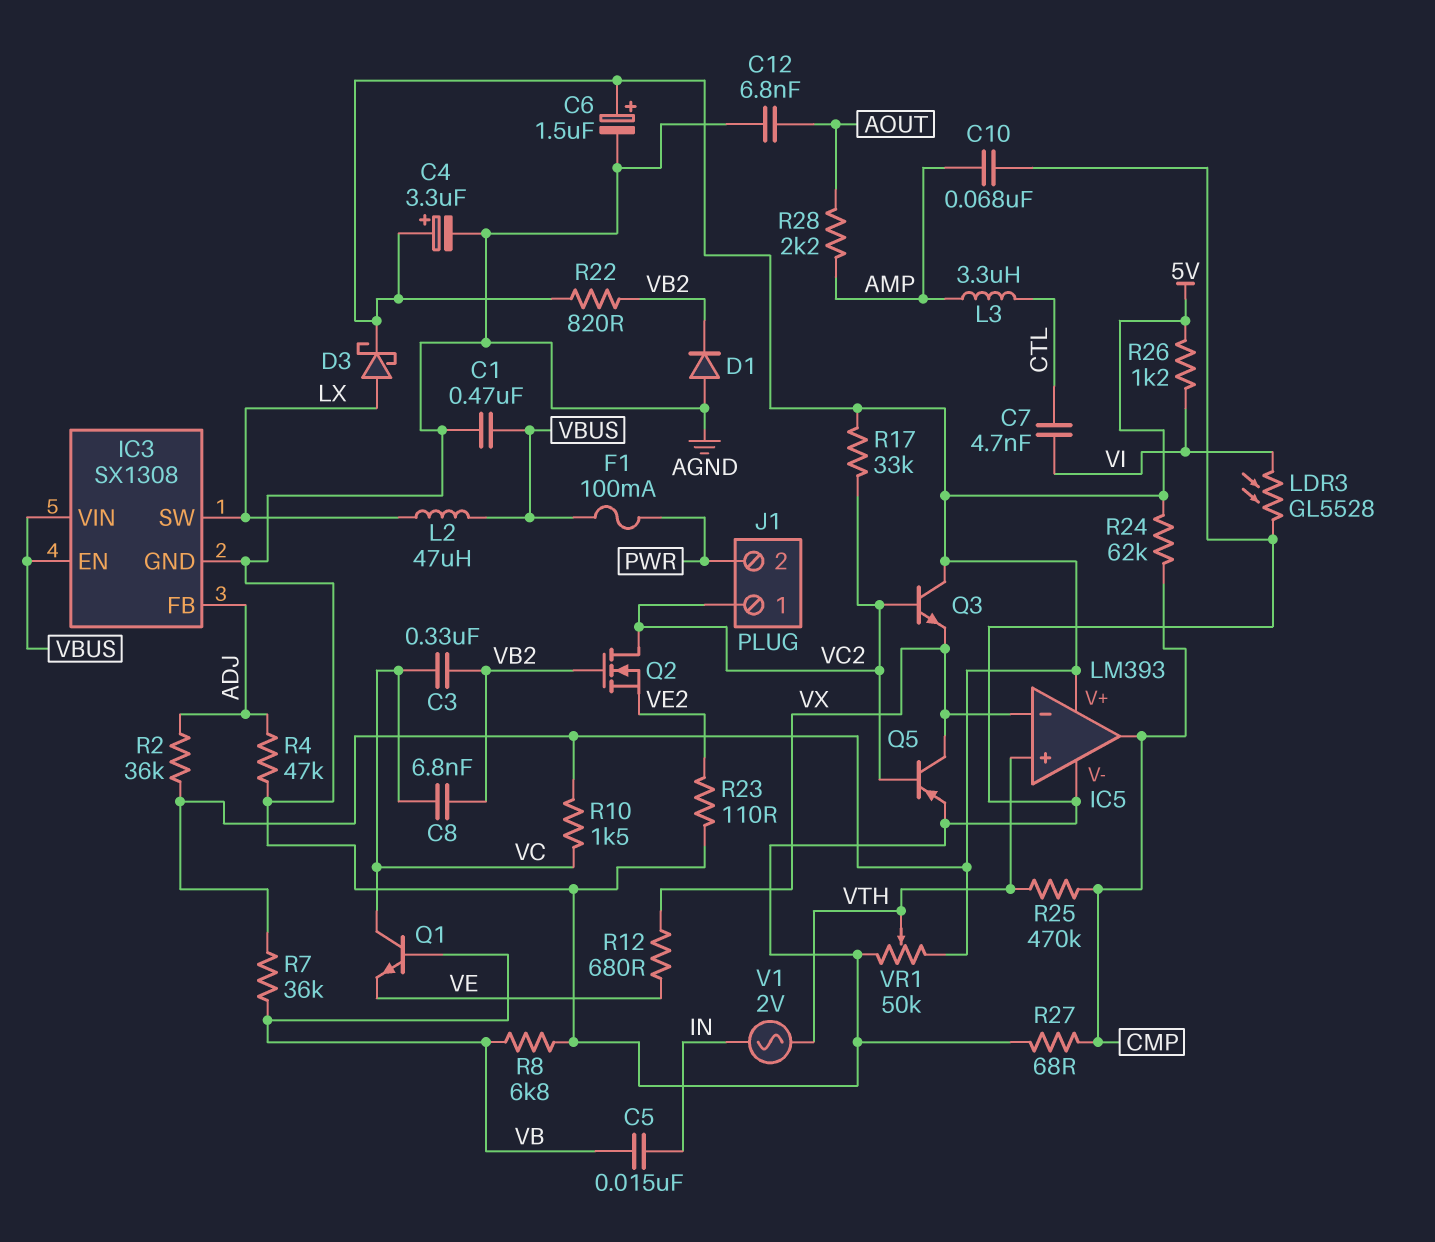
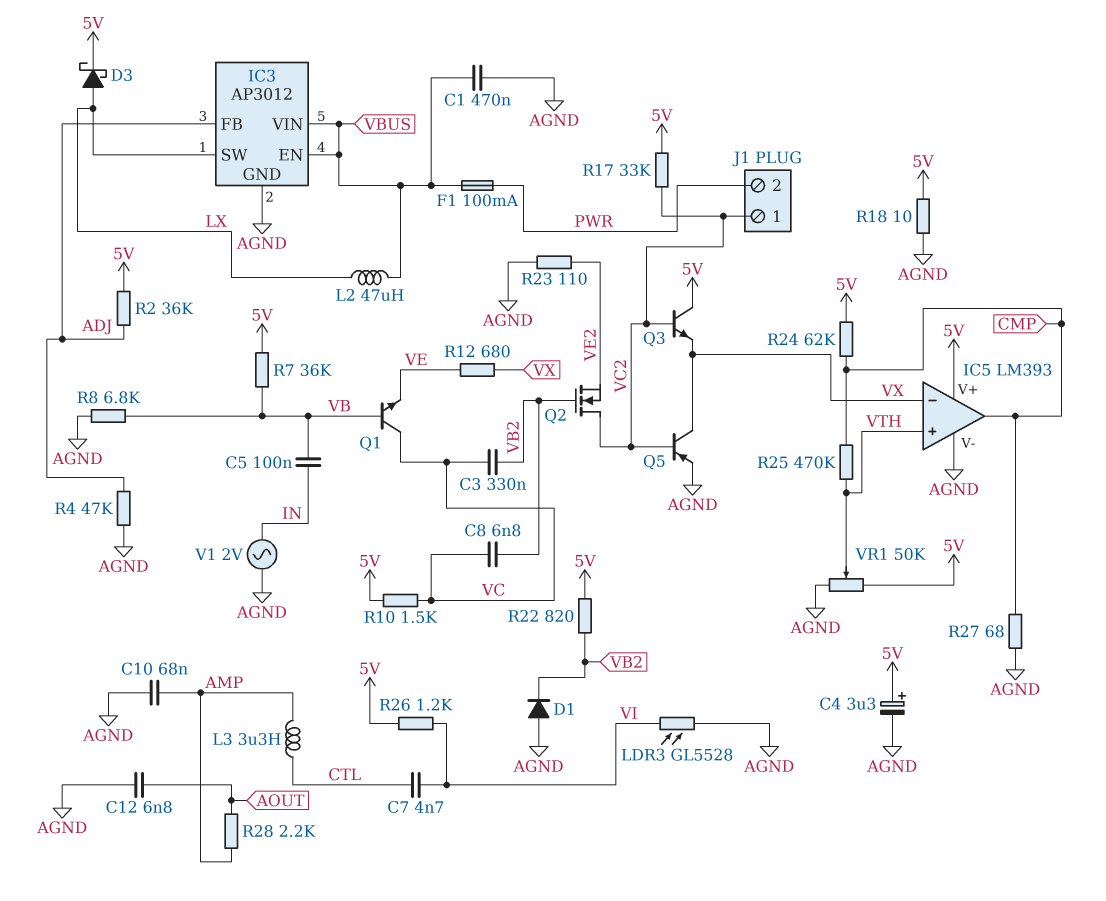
C5: 15nF (IN, VB) -> 100nF (IN, VB)
C6: 1.5uF (plus 5V, minus AGND) -> none
IC3: SX1308 -> AP3012
R18: none -> 10 (5V, AGND)
V1: AC 2V (IN, VTH) -> AC 2V (AGND, IN)

